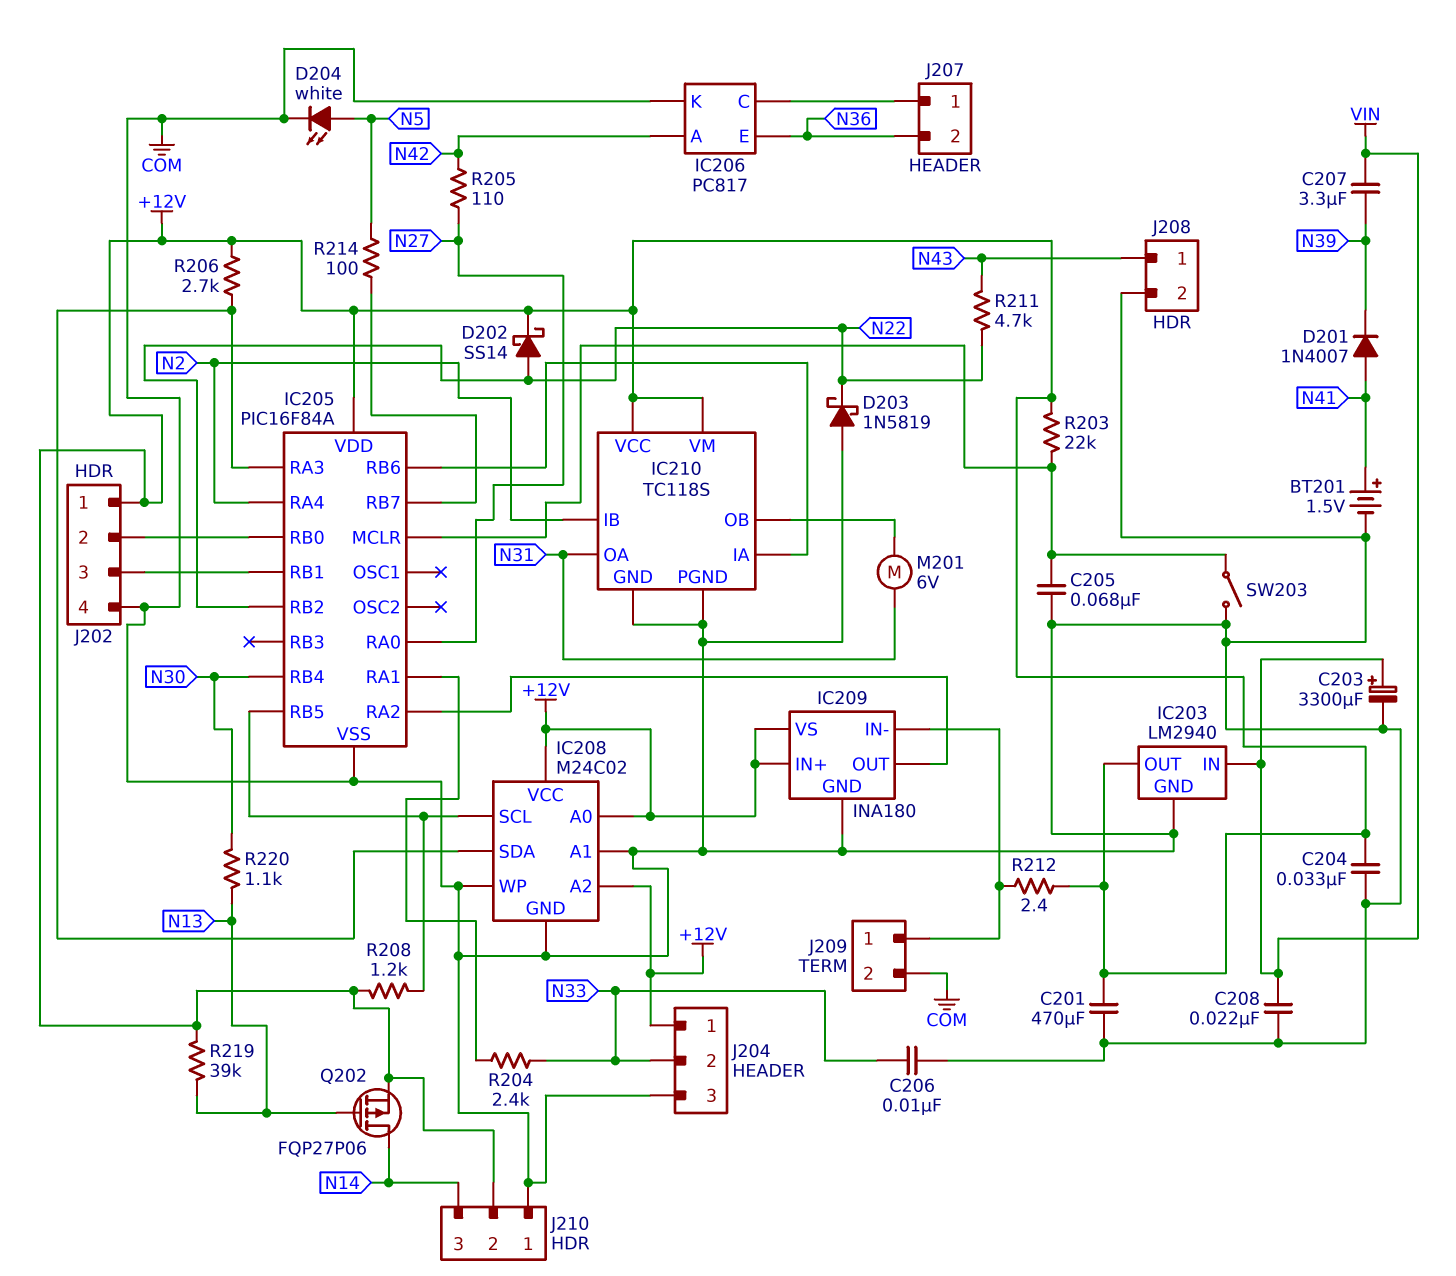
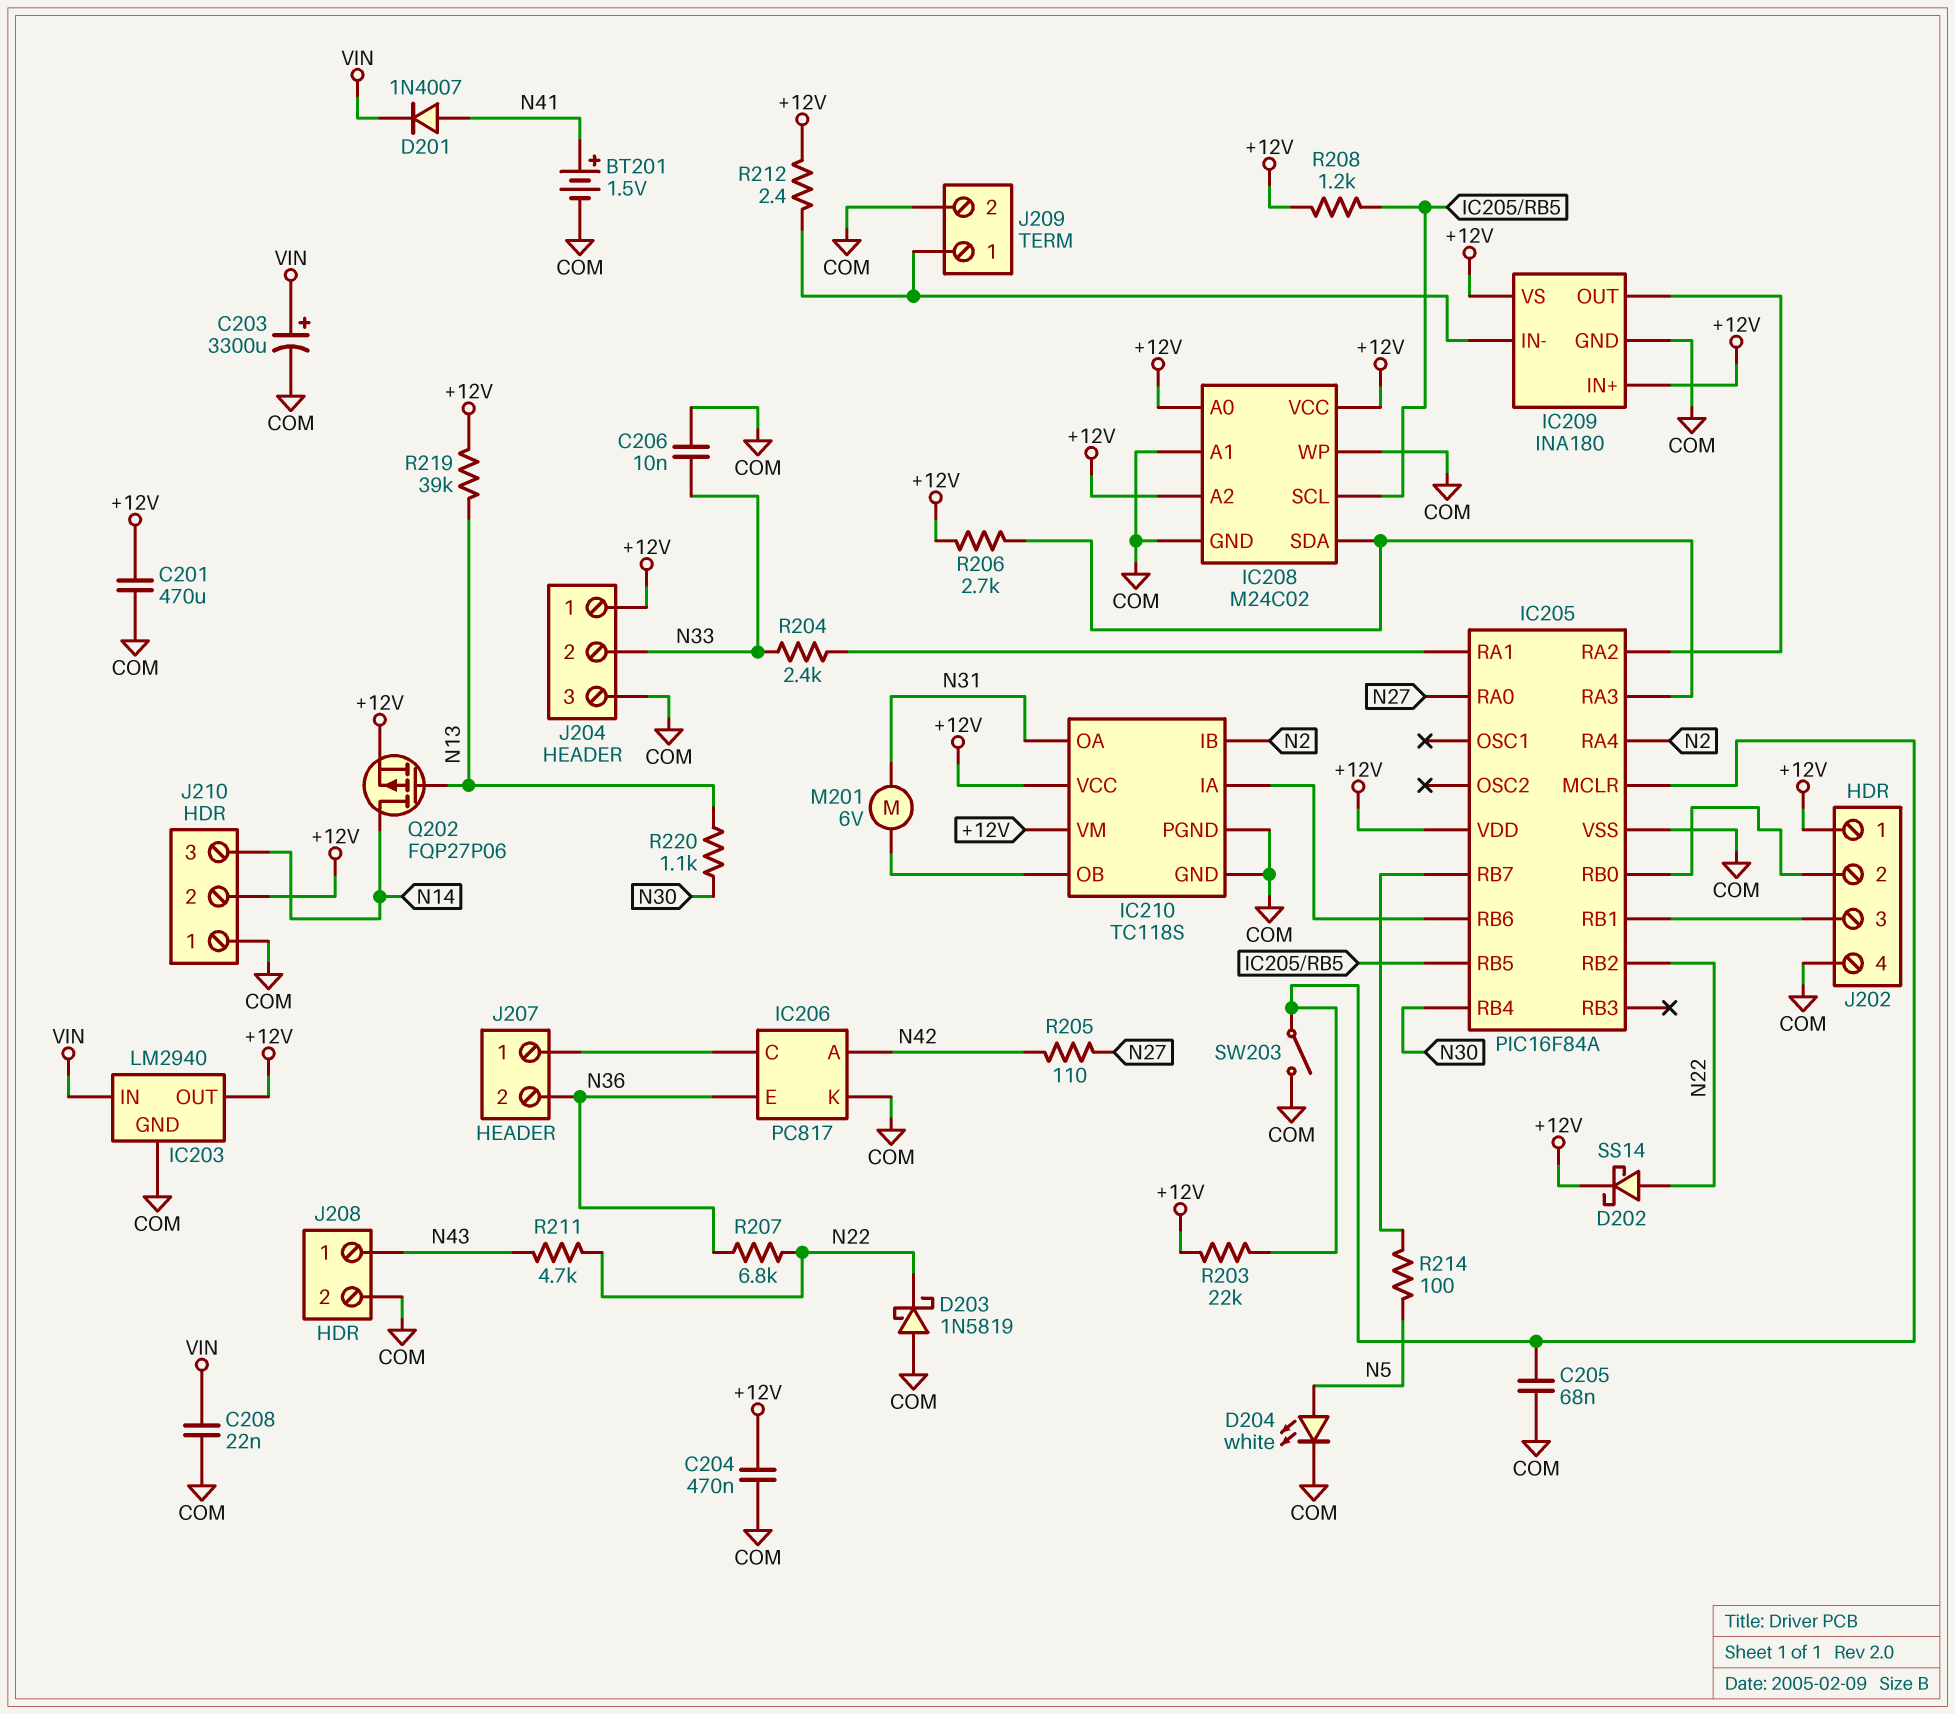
C204: 33nF (+12V, COM) -> 470nF (+12V, COM)
C207: 3.3uF (N39, VIN) -> none
D201: diode 1N4007 (A N41, K N39) -> diode 1N4007 (A N41, K VIN)
R207: none -> 6.8k (N22, N36)

